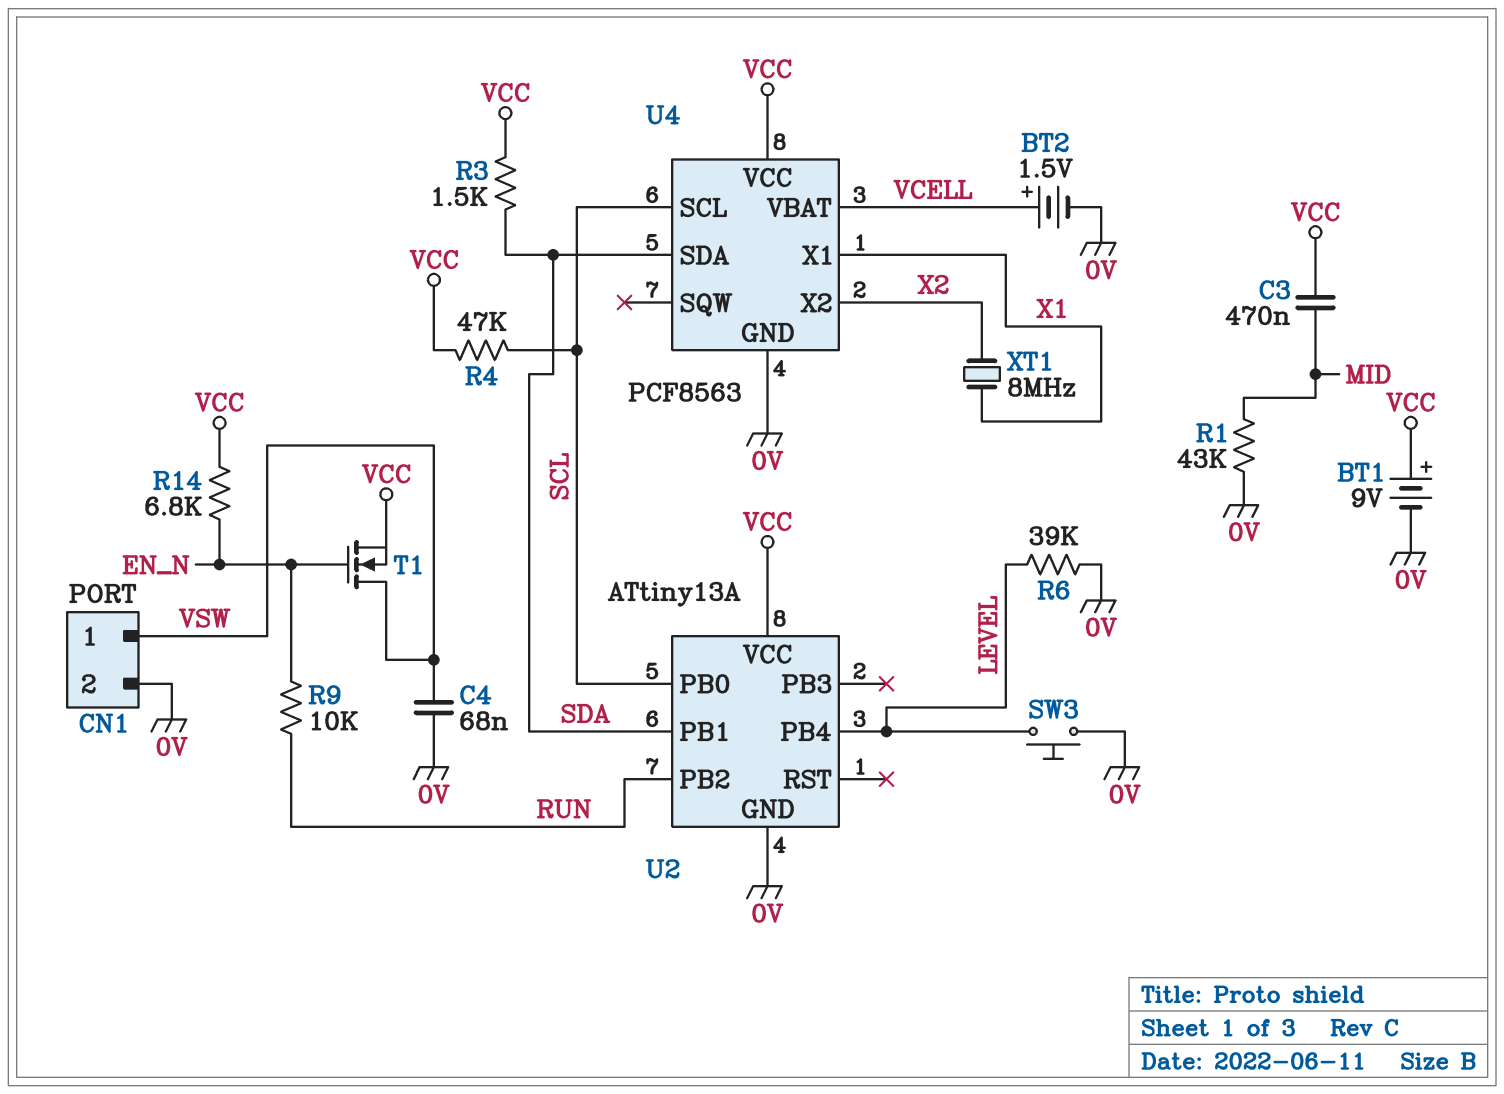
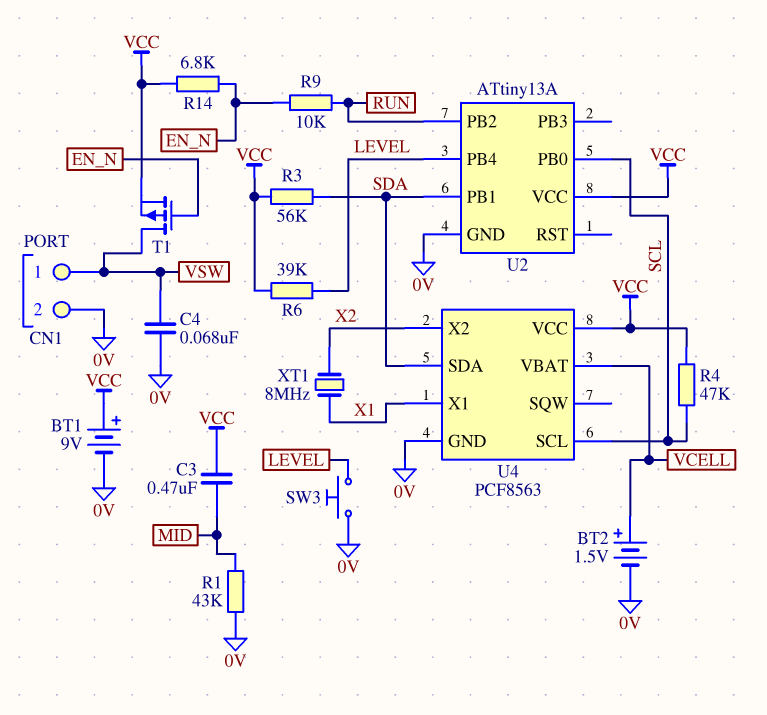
R3: 1.5k (SDA, VCC) -> 56k (SDA, VCC)
R6: 39k (0V, LEVEL) -> 39k (LEVEL, VCC)
T1: NMOS (G EN_N, D VSW, S VCC) -> PMOS (G EN_N, D VSW, S VCC)

